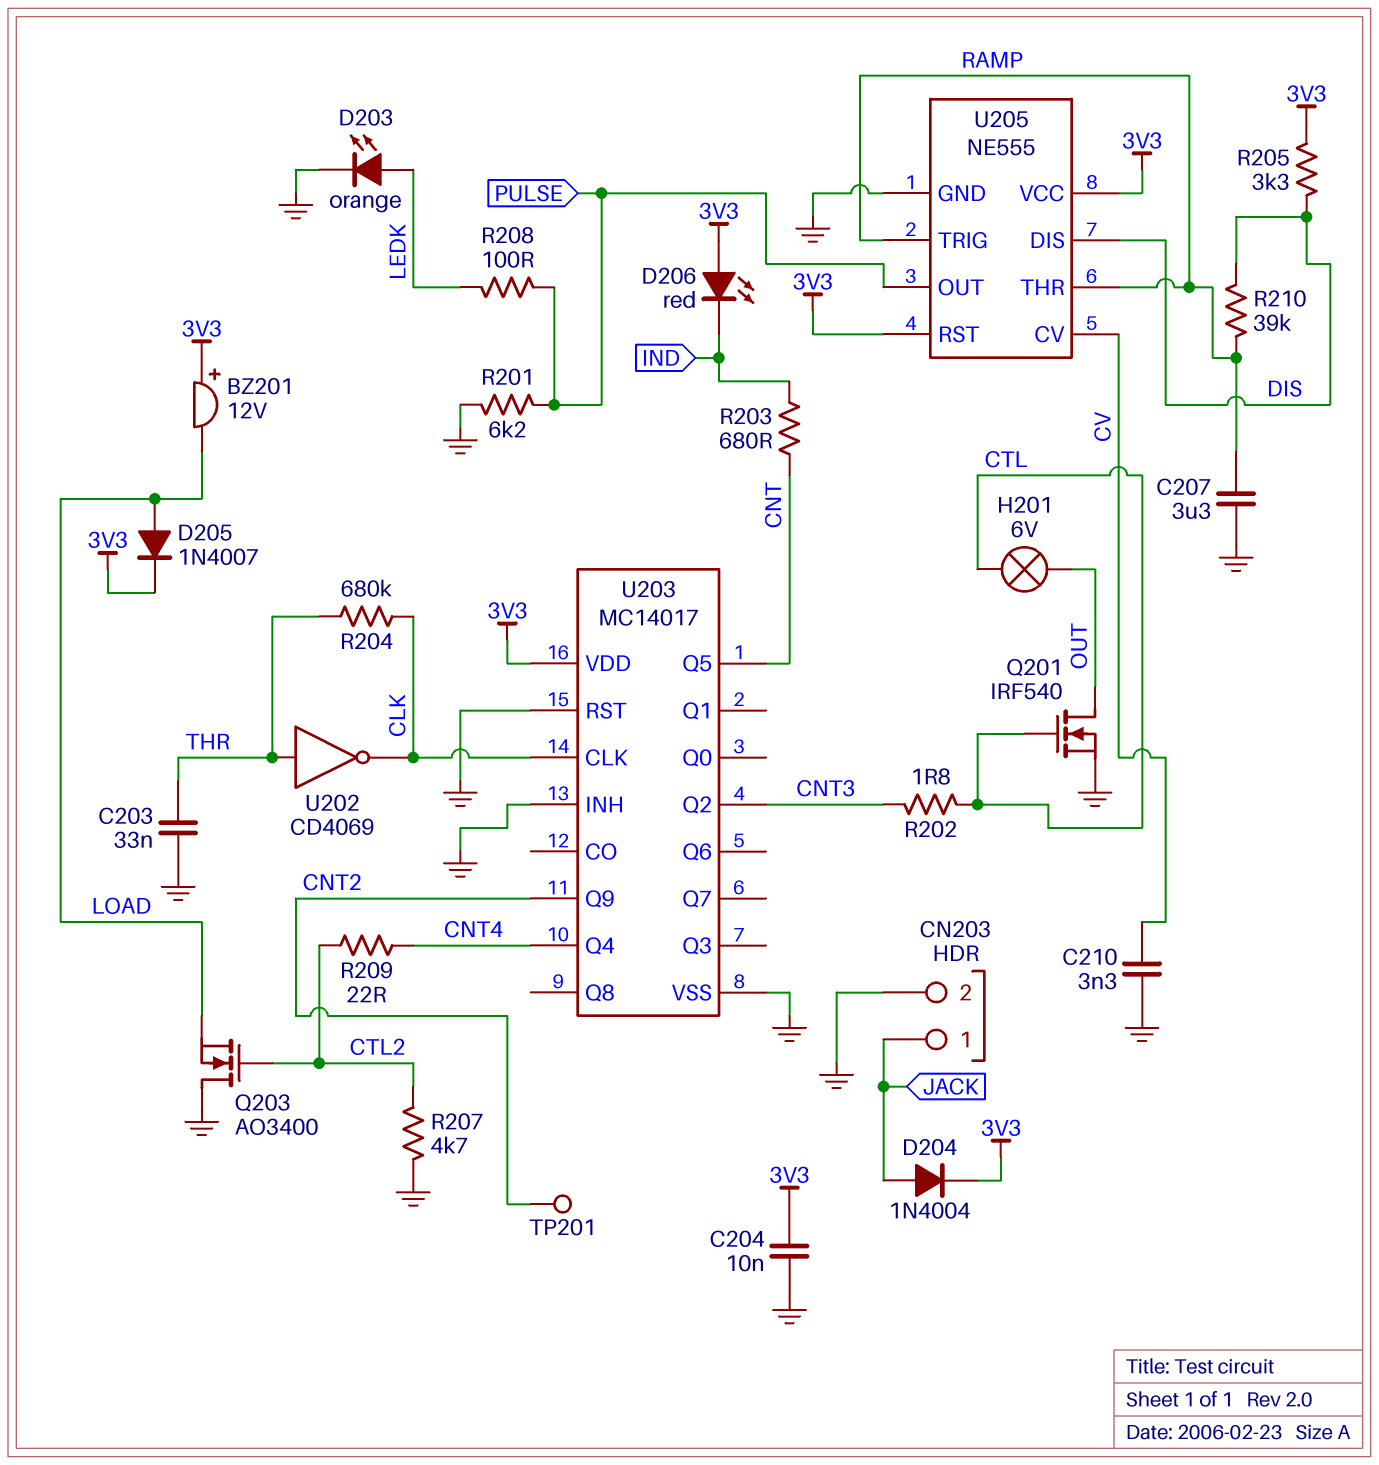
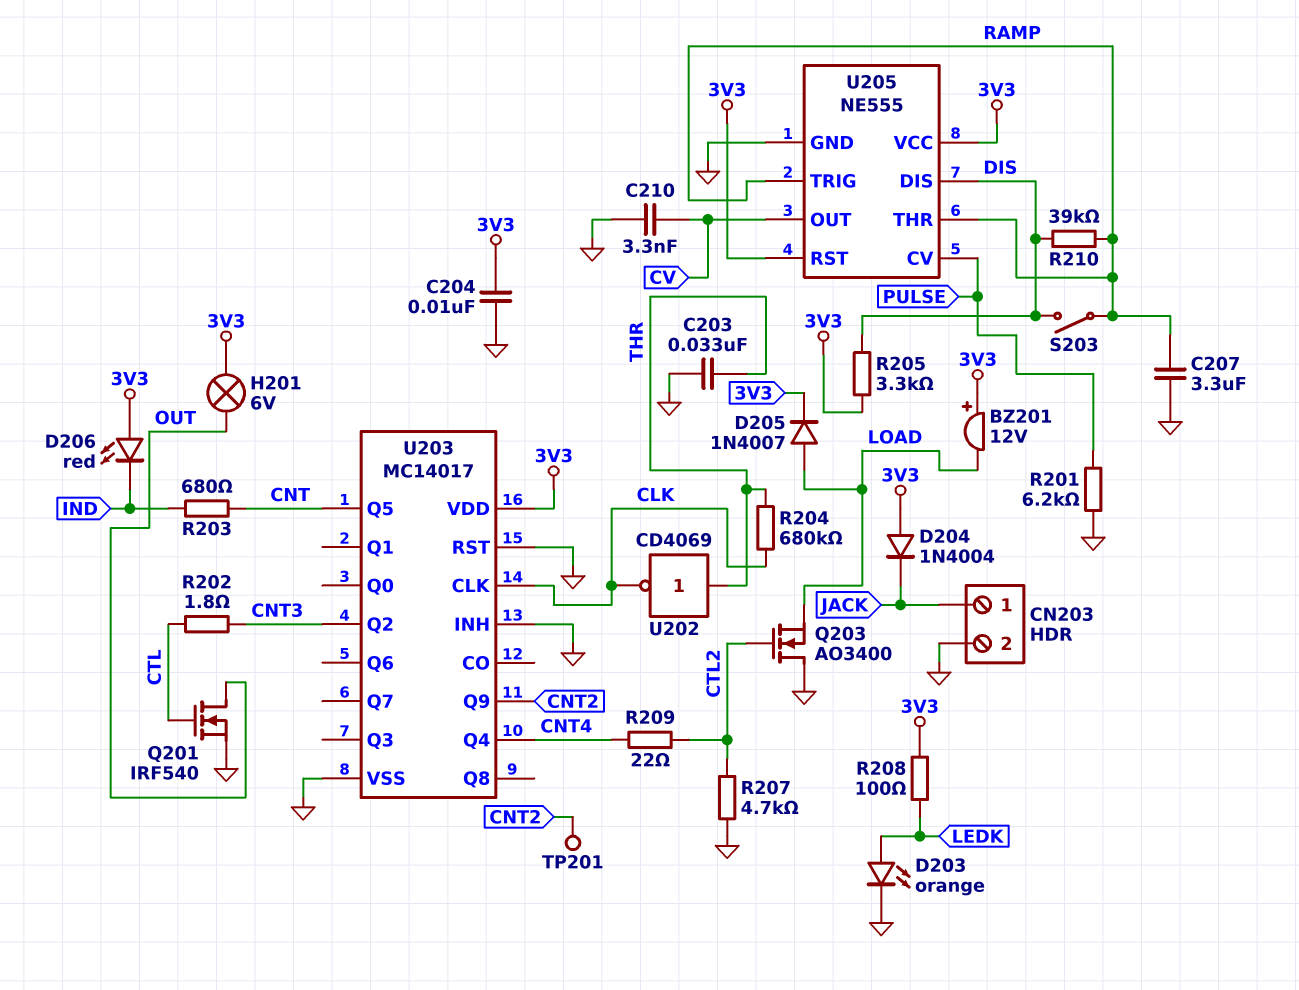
D204: diode 1N4004 (A JACK, K 3V3) -> diode 1N4004 (A 3V3, K JACK)
H201: lamp 6V (CTL, OUT) -> lamp 6V (3V3, OUT)
R208: 100 (LEDK, PULSE) -> 100 (3V3, LEDK)
S203: none -> switch (DIS, RAMP)
U205 pin CV: CV -> PULSE
U205 pin OUT: PULSE -> CV

